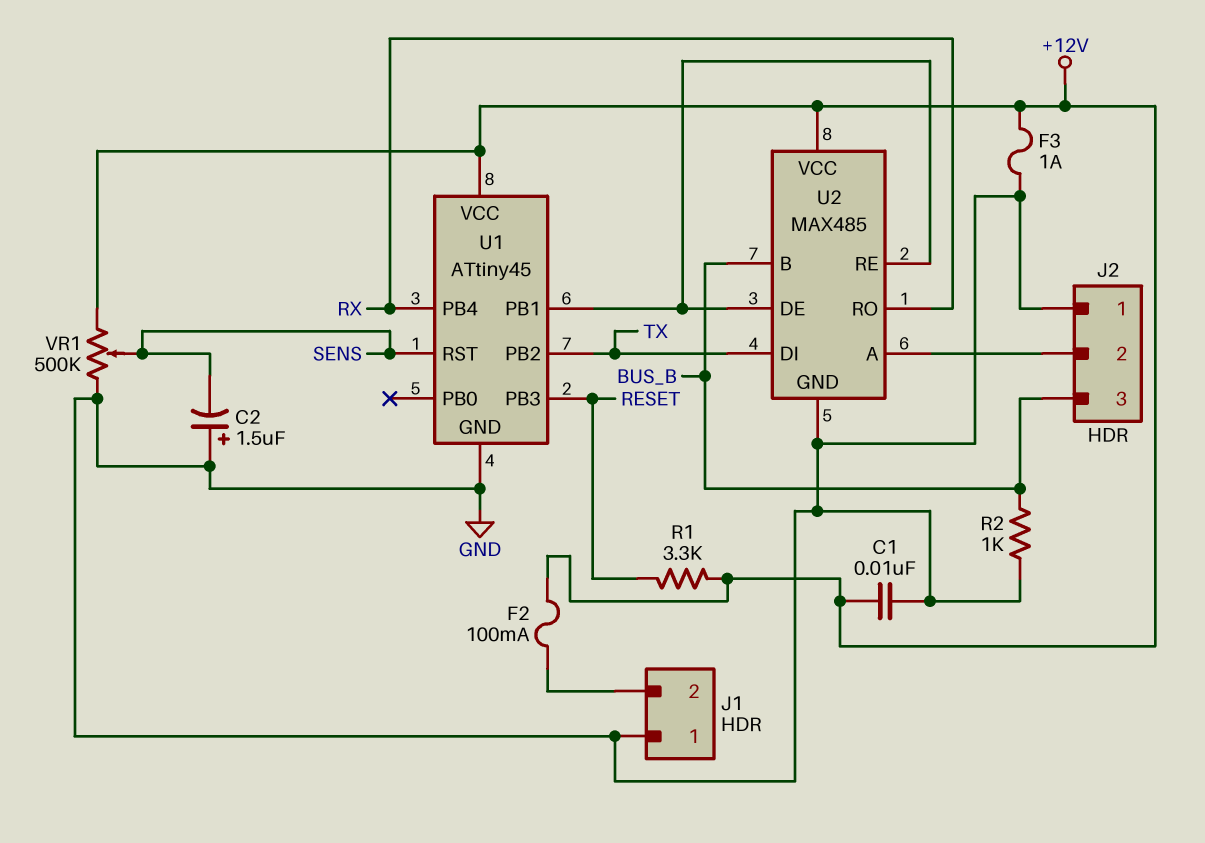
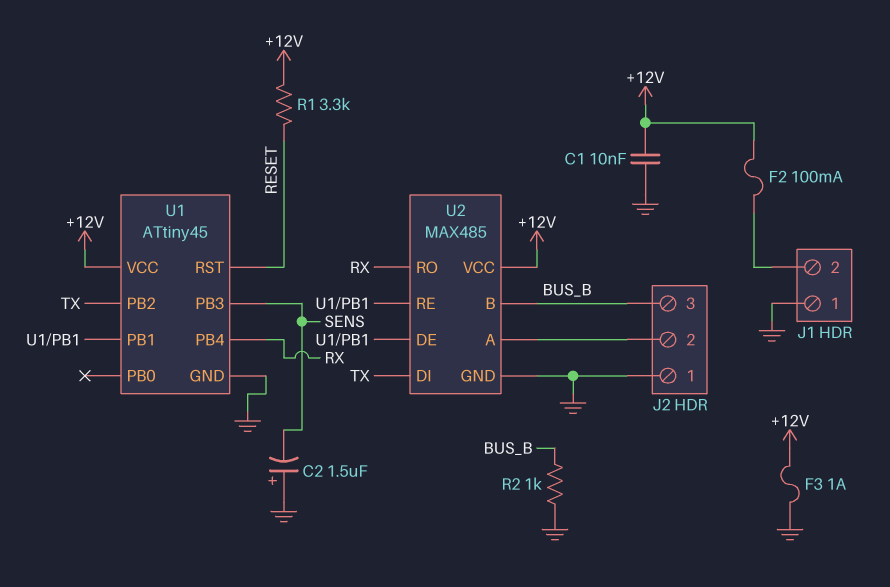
U1 pin PB3: RESET -> SENS
U1 pin RST: SENS -> RESET
VR1: 500k (+12V, GND, wiper SENS) -> none

